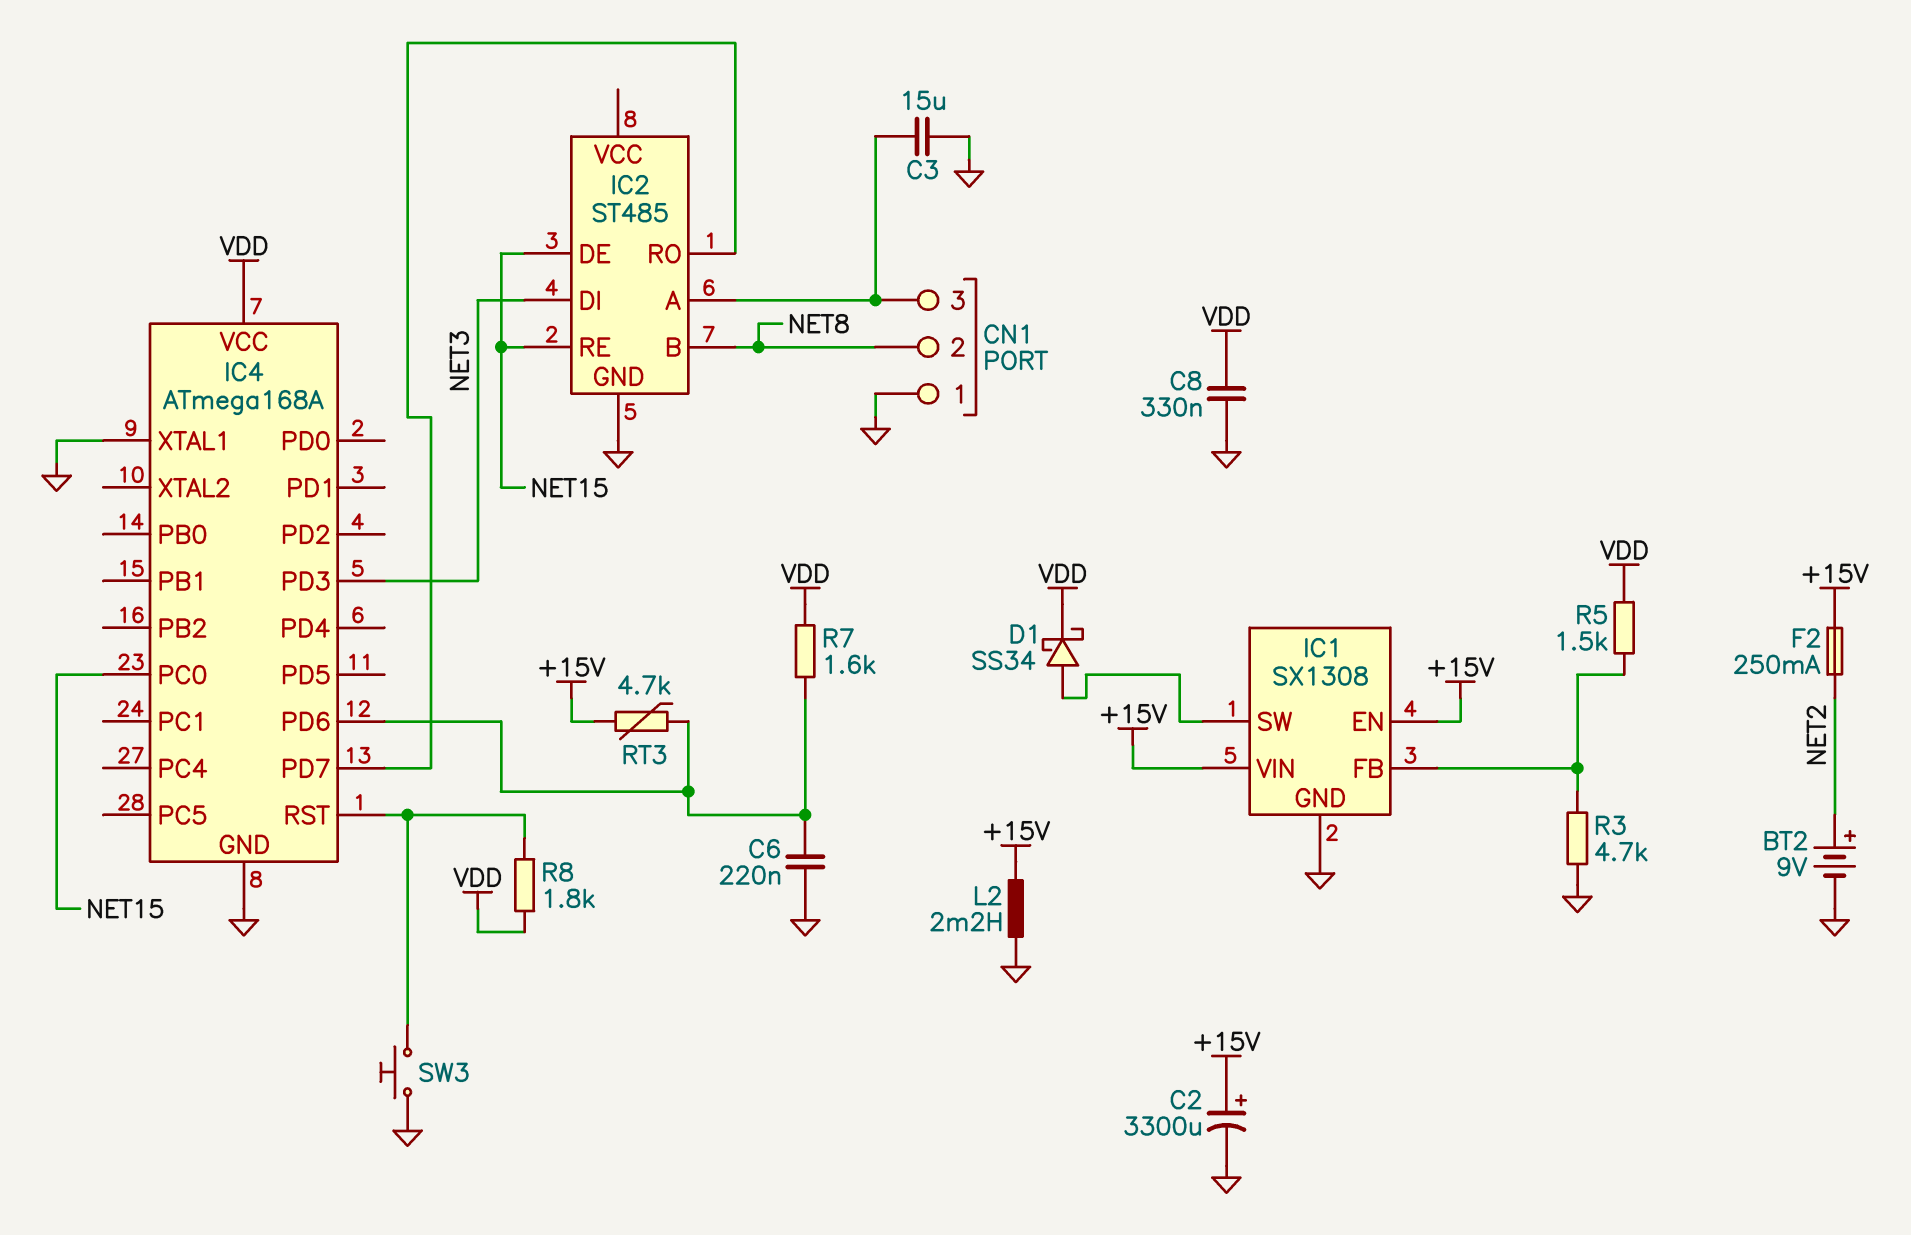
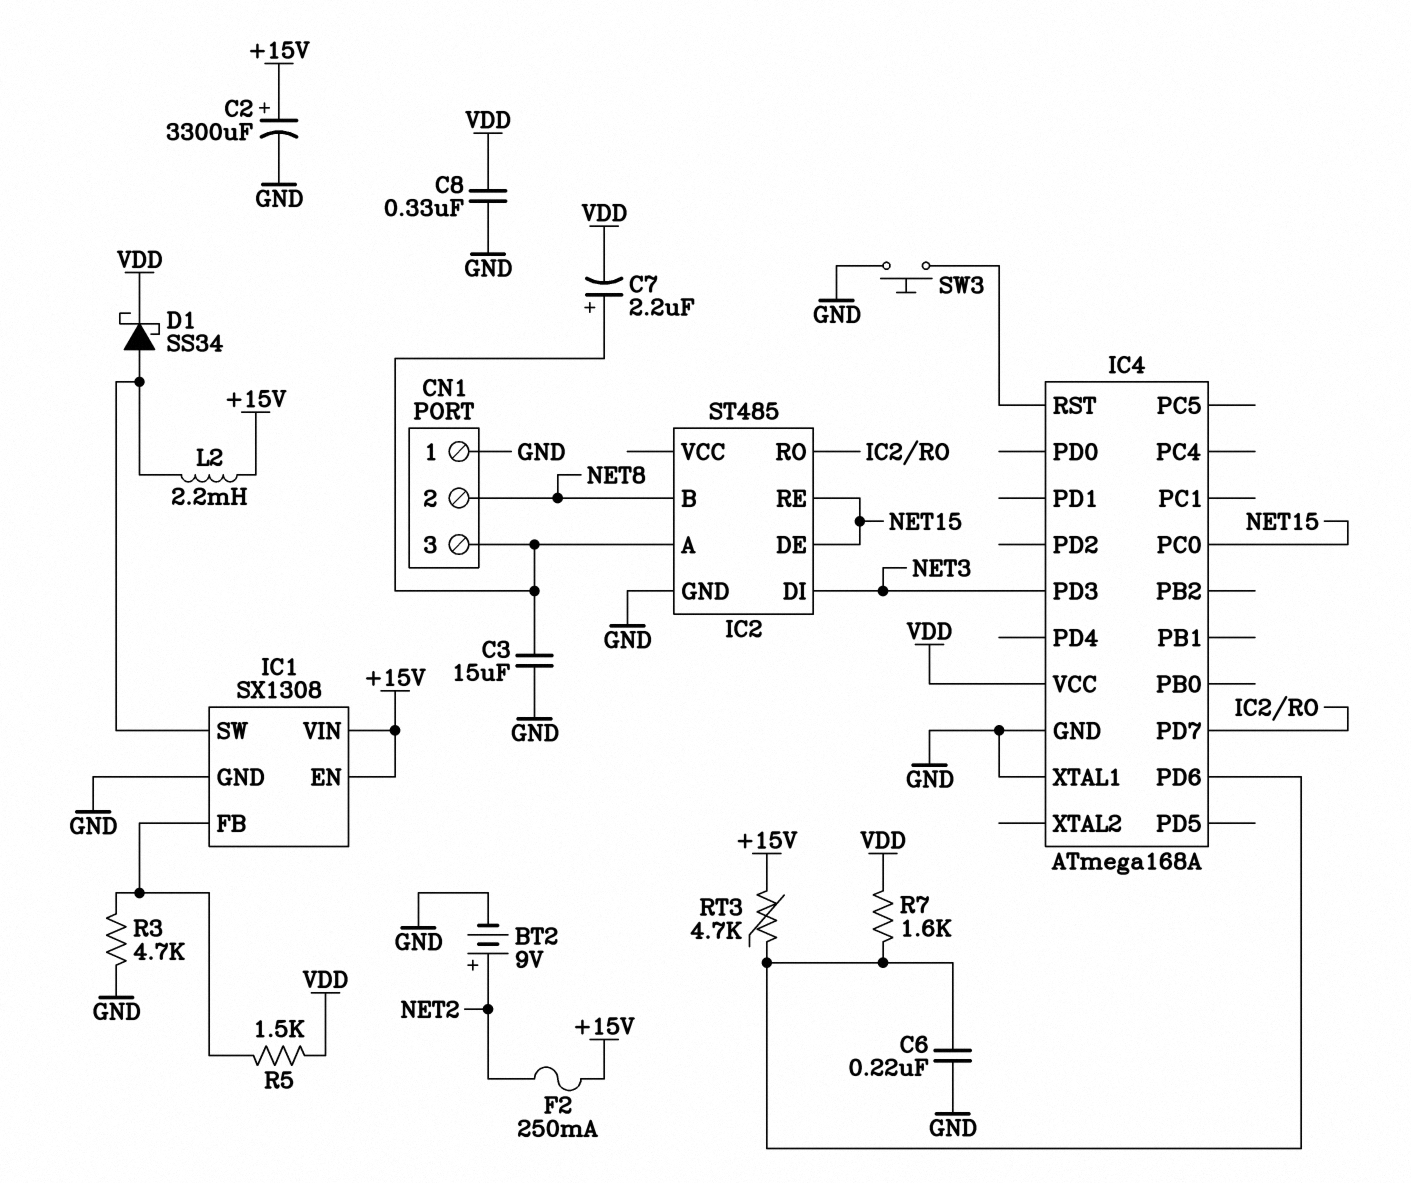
C7: none -> 2.2uF (plus CN1/3, minus VDD)
L2: 2.2mH (+15V, GND) -> 2.2mH (+15V, IC1/SW)
R8: 1.8k (IC4/RST, VDD) -> none

